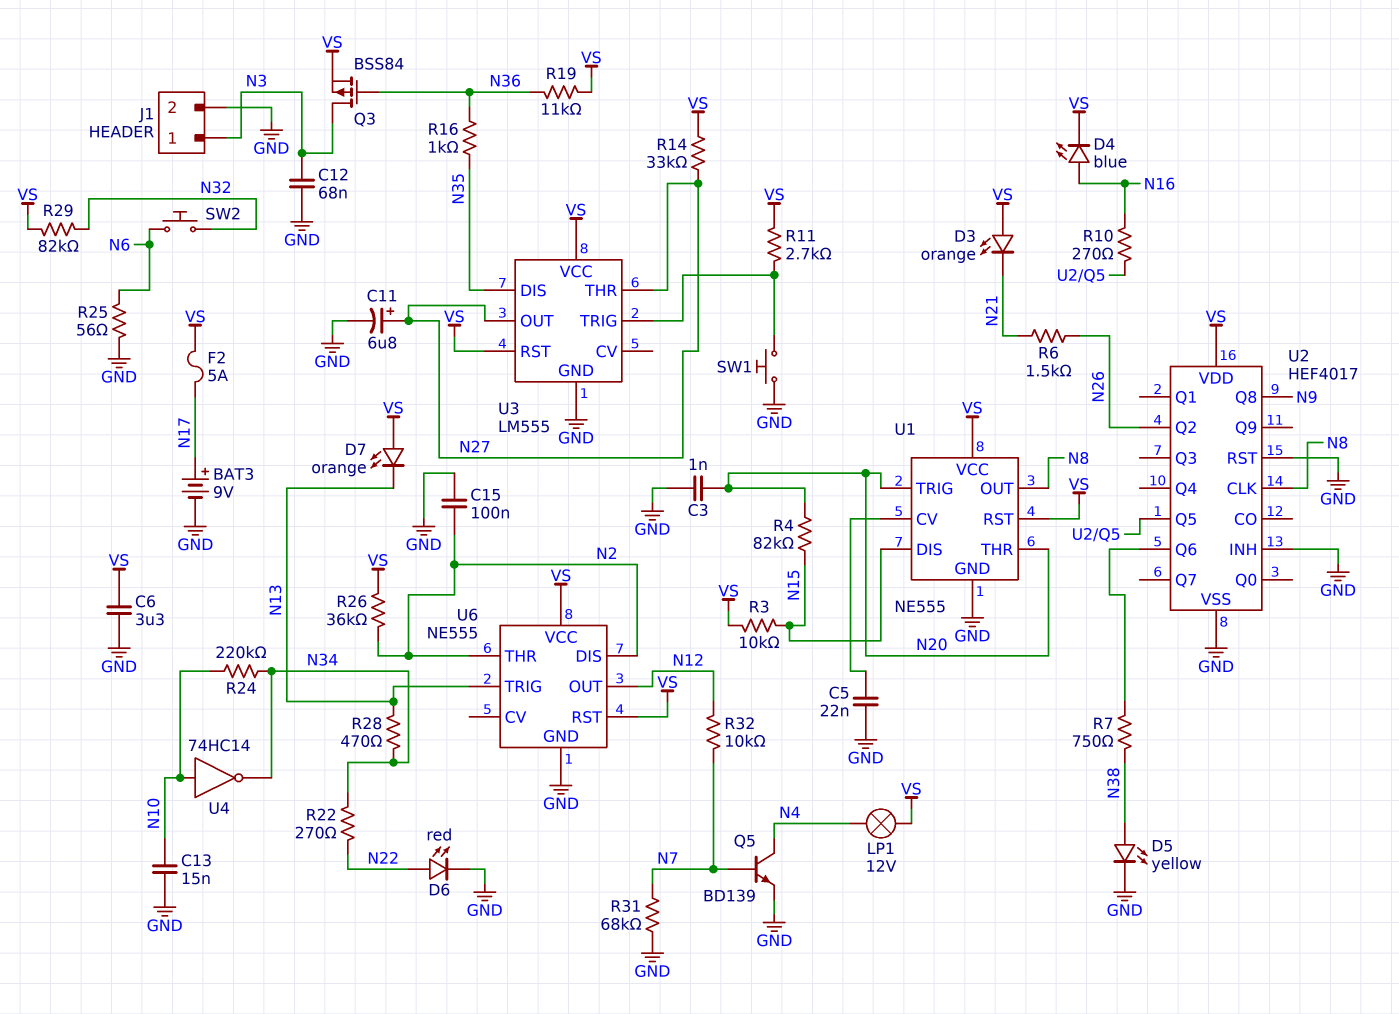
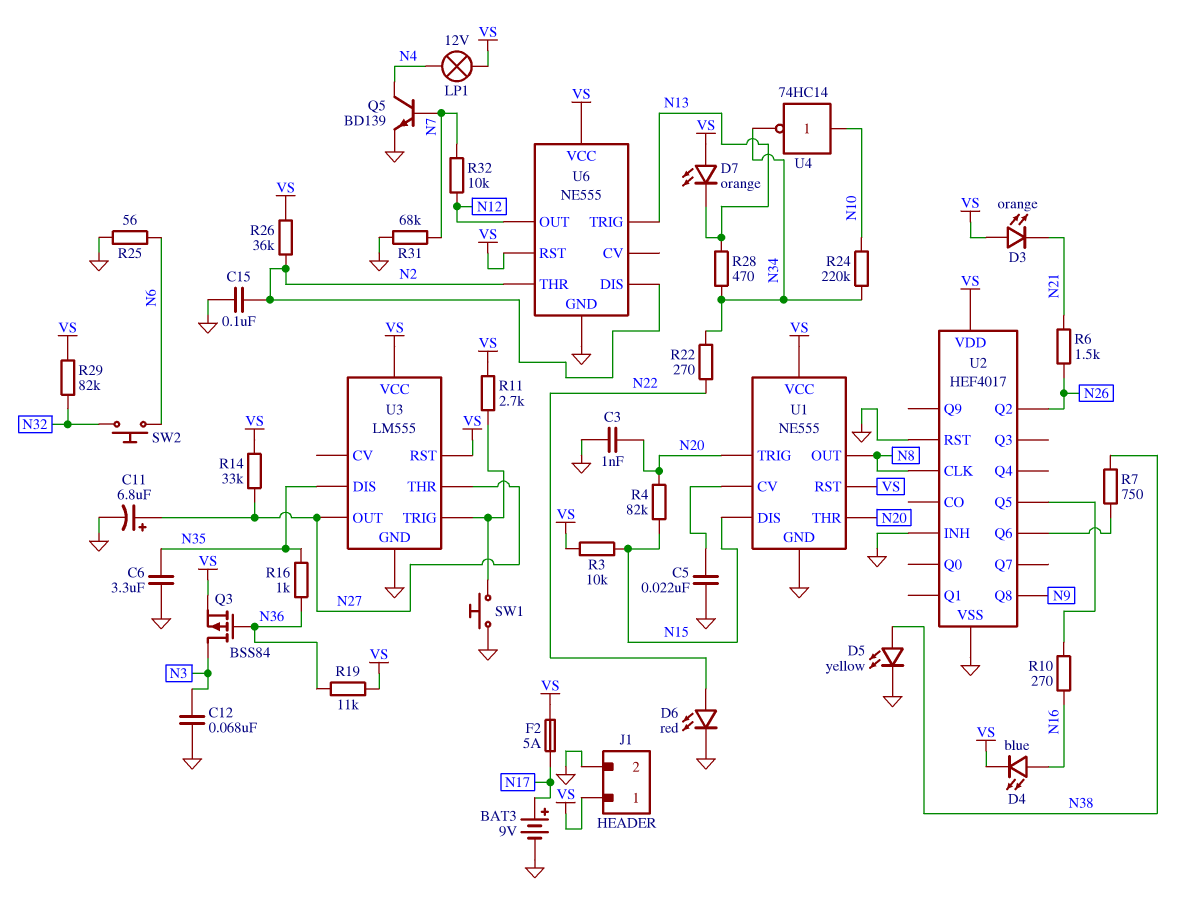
C6: 3.3uF (GND, VS) -> 3.3uF (GND, N35)
C13: 15nF (GND, N10) -> none
J1 pin 1: N3 -> VS

